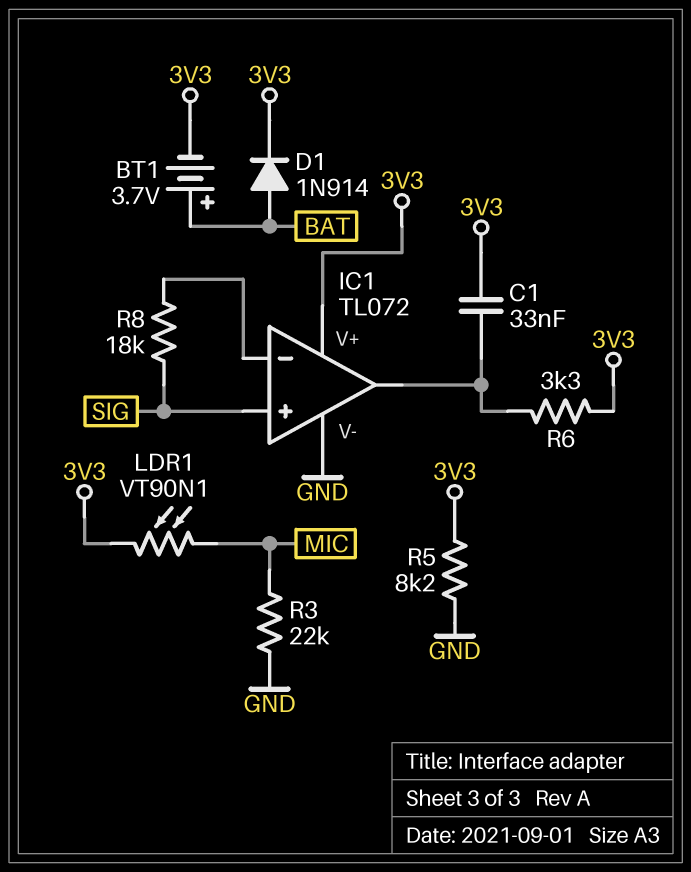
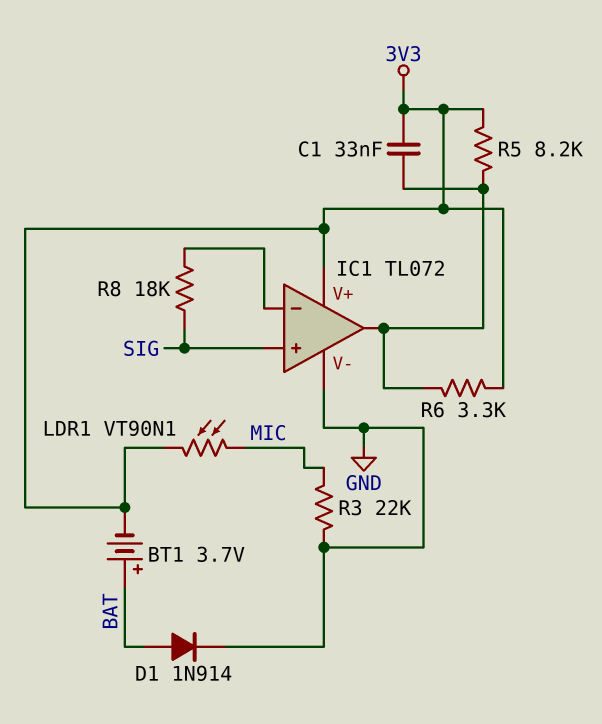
D1: diode 1N914 (A BAT, K 3V3) -> diode 1N914 (A BAT, K GND)
R5: 8.2k (3V3, GND) -> 8.2k (3V3, IC1/out)

